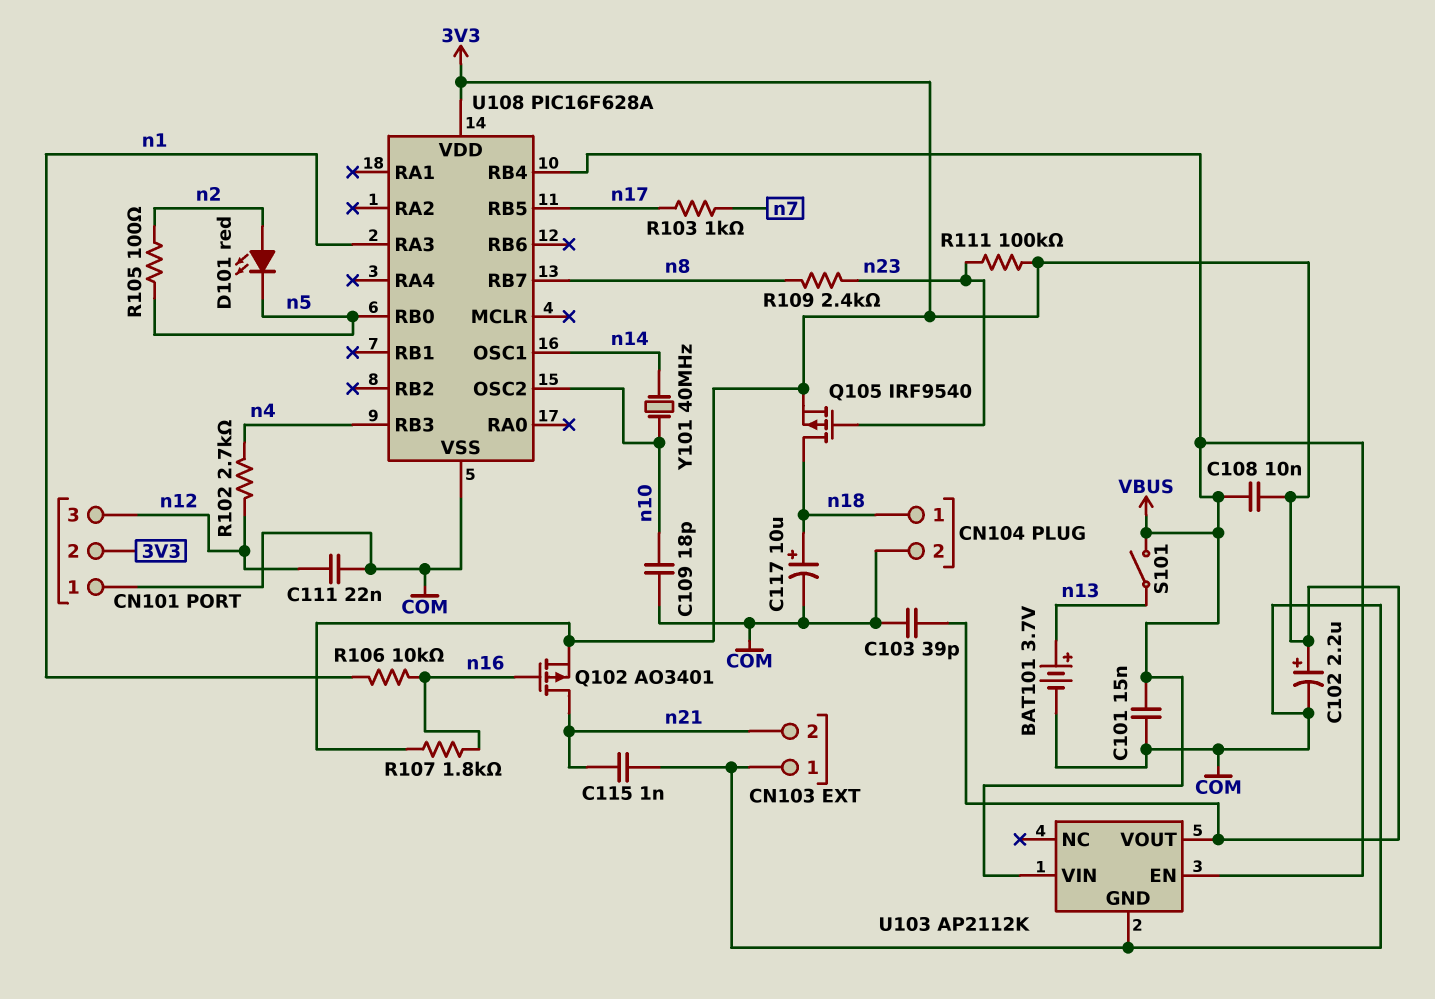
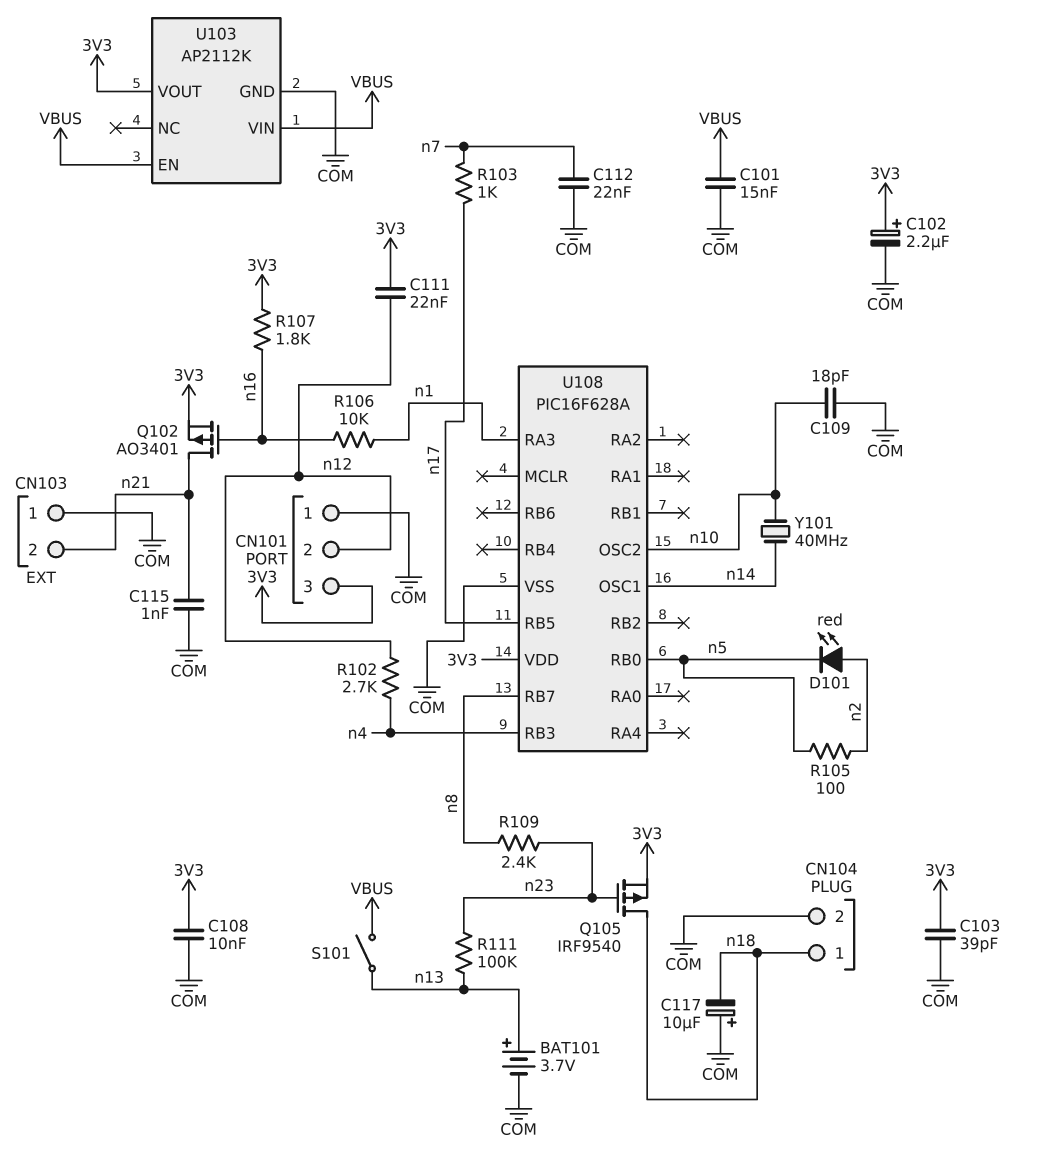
C108: 10nF (3V3, VBUS) -> 10nF (3V3, COM)
C111: 22nF (COM, n12) -> 22nF (3V3, n12)
C112: none -> 22nF (COM, n7)
C117: 10uF (plus n18, minus COM) -> 10uF (plus COM, minus n18)
CN101 pin 2: 3V3 -> n12
CN101 pin 3: n12 -> 3V3
R111: 100k (3V3, n23) -> 100k (n13, n23)
U108 pin RB4: VBUS -> none

